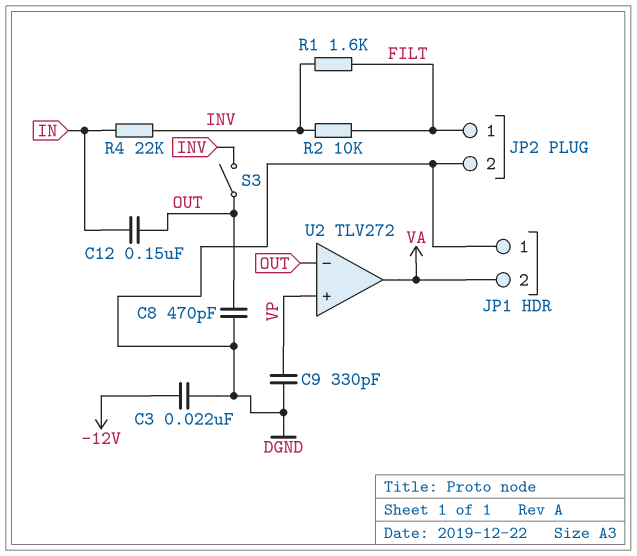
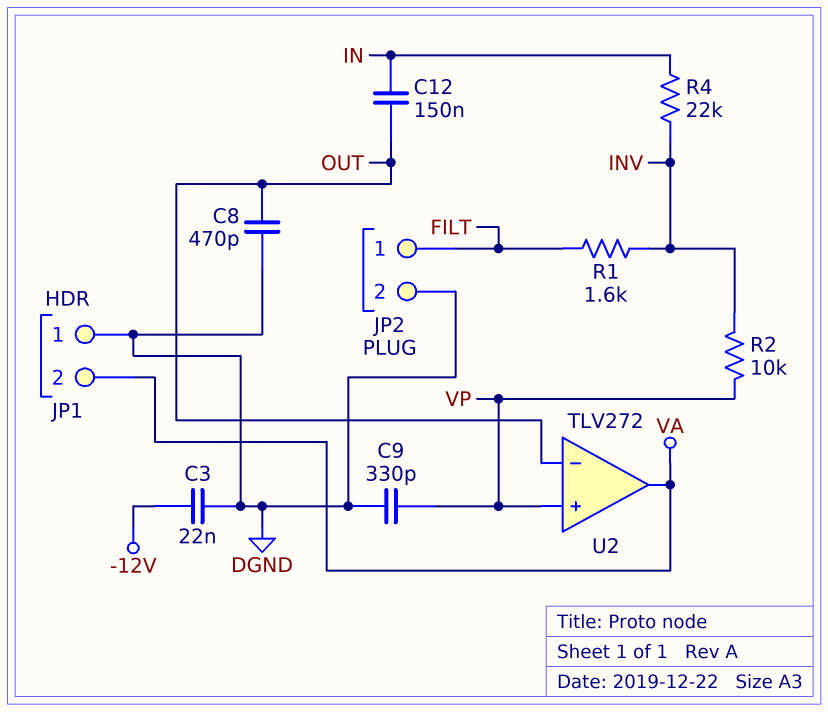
R2: 10k (FILT, INV) -> 10k (INV, VP)
S3: switch (INV, OUT) -> none

